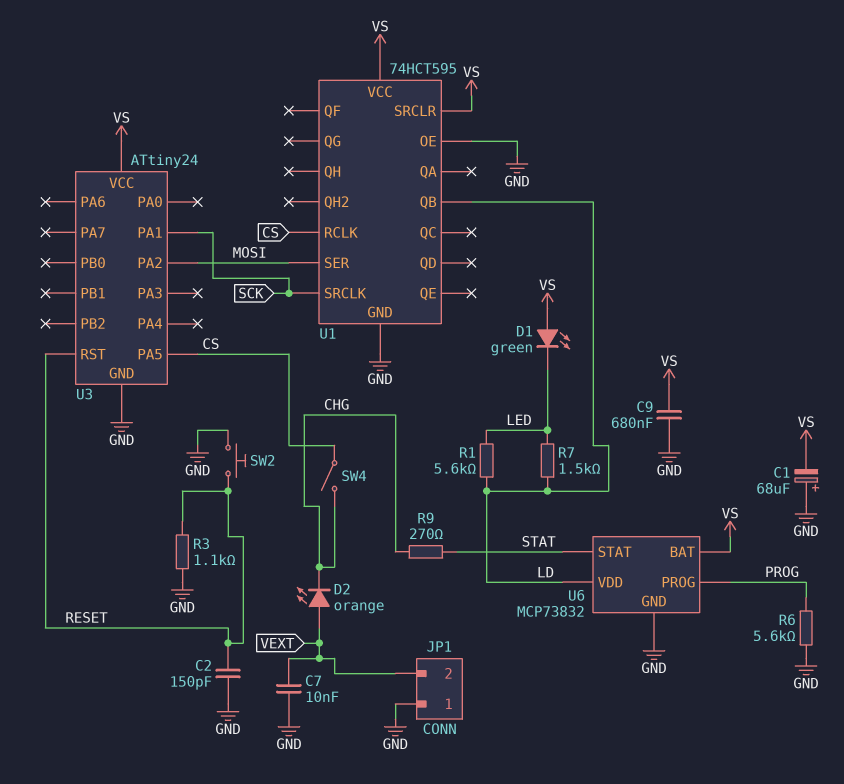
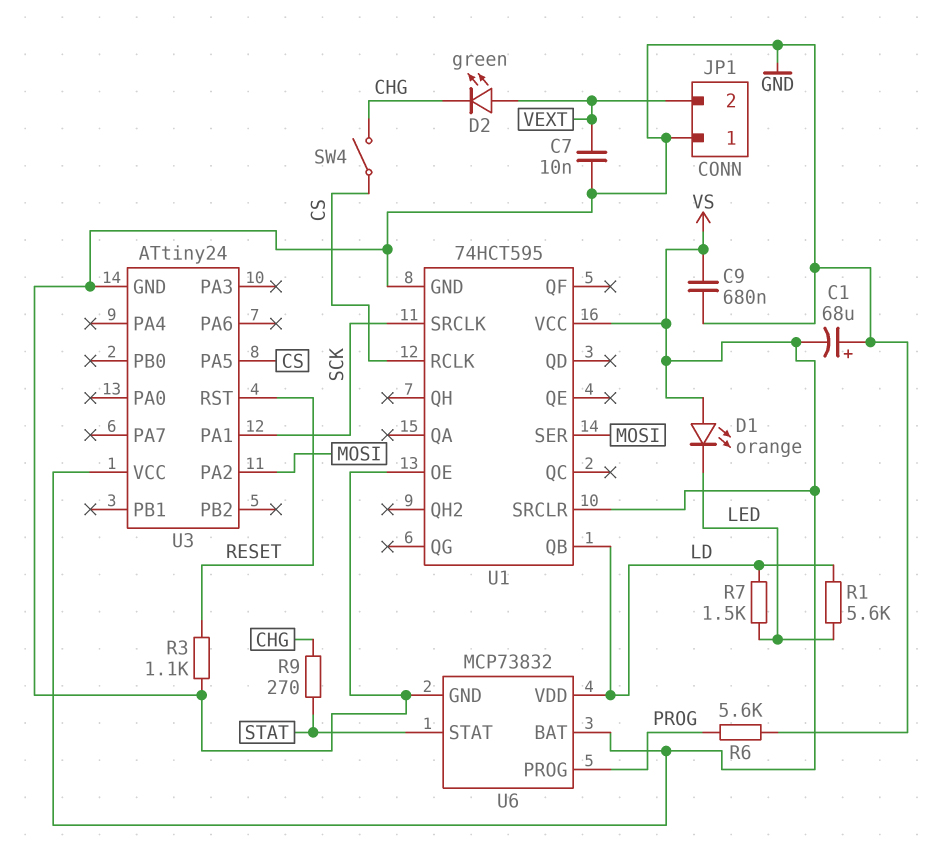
C2: 150pF (GND, RESET) -> none
D1: LED green (A VS, K LED) -> LED orange (A VS, K LED)
D2: LED orange (A VEXT, K CHG) -> LED green (A VEXT, K CHG)
SW2: button (GND, RESET) -> none

